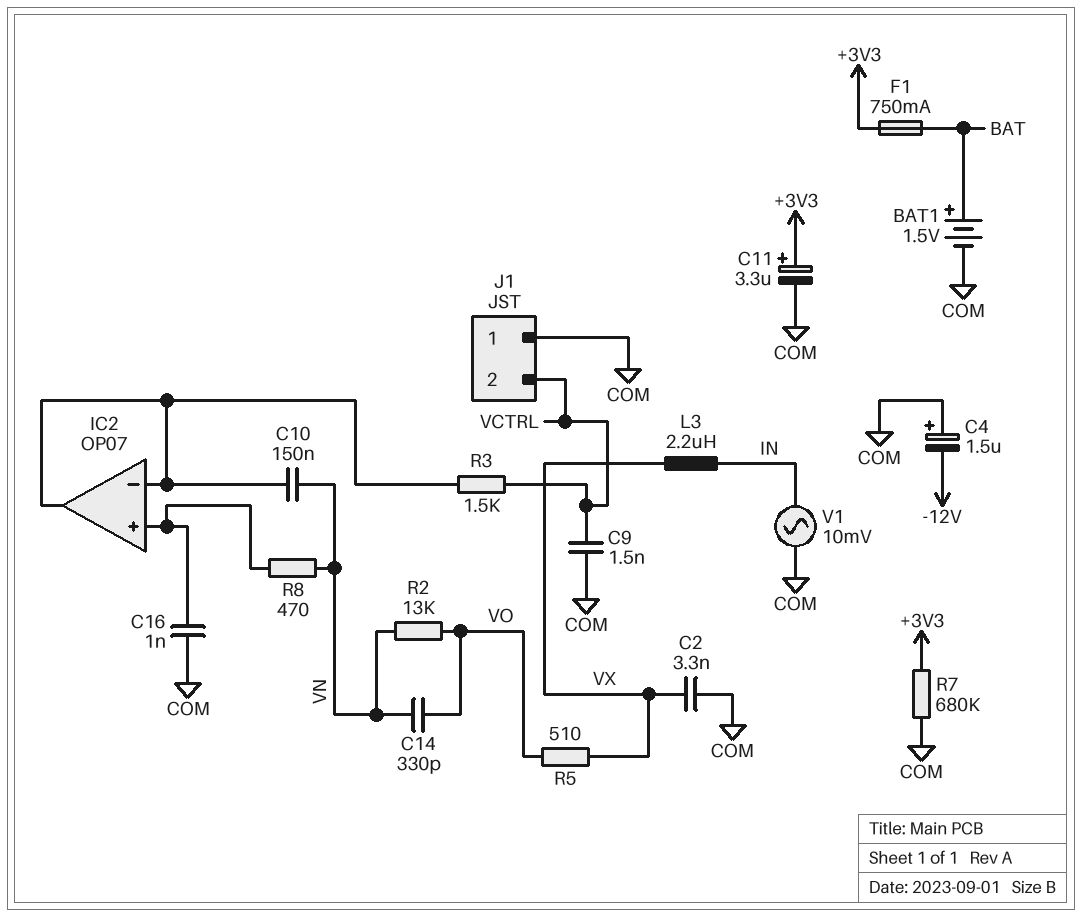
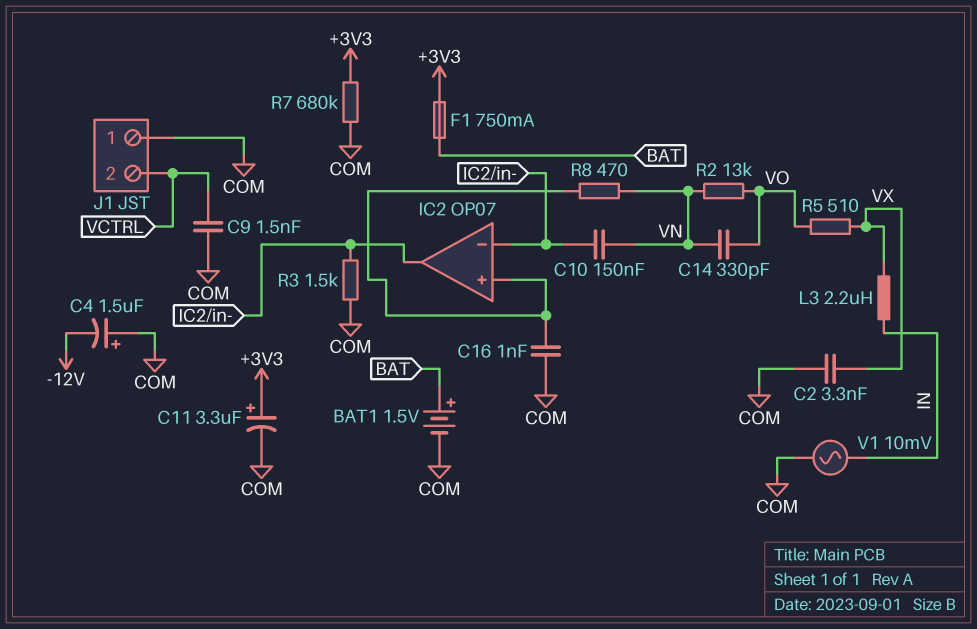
R3: 1.5k (IC2/in-, VCTRL) -> 1.5k (COM, IC2/in-)

